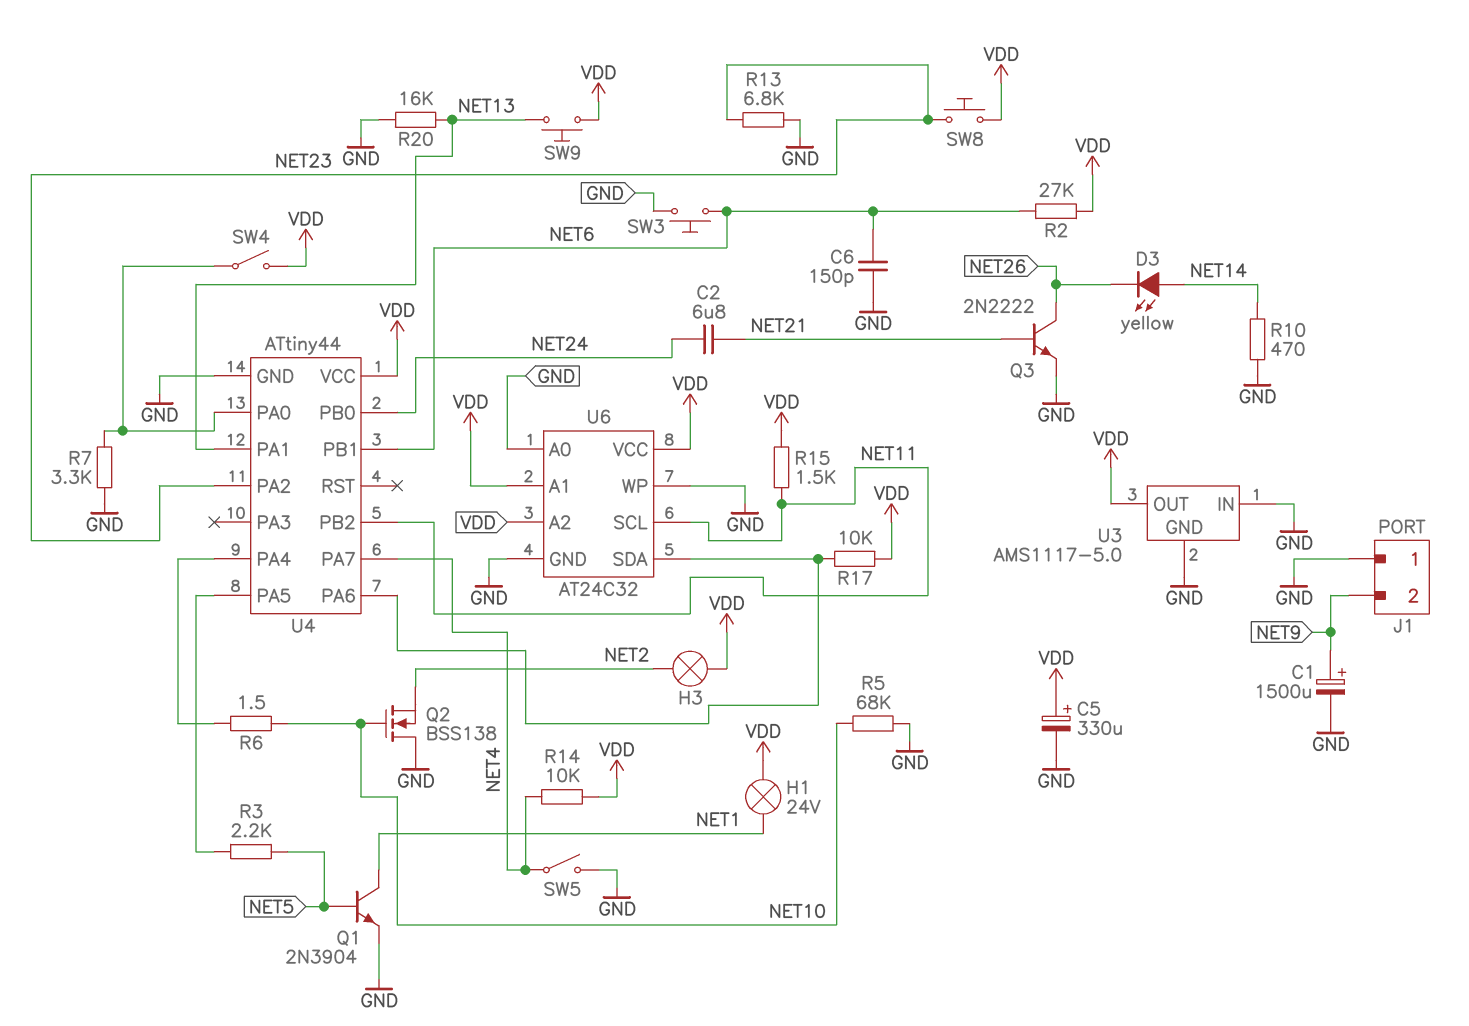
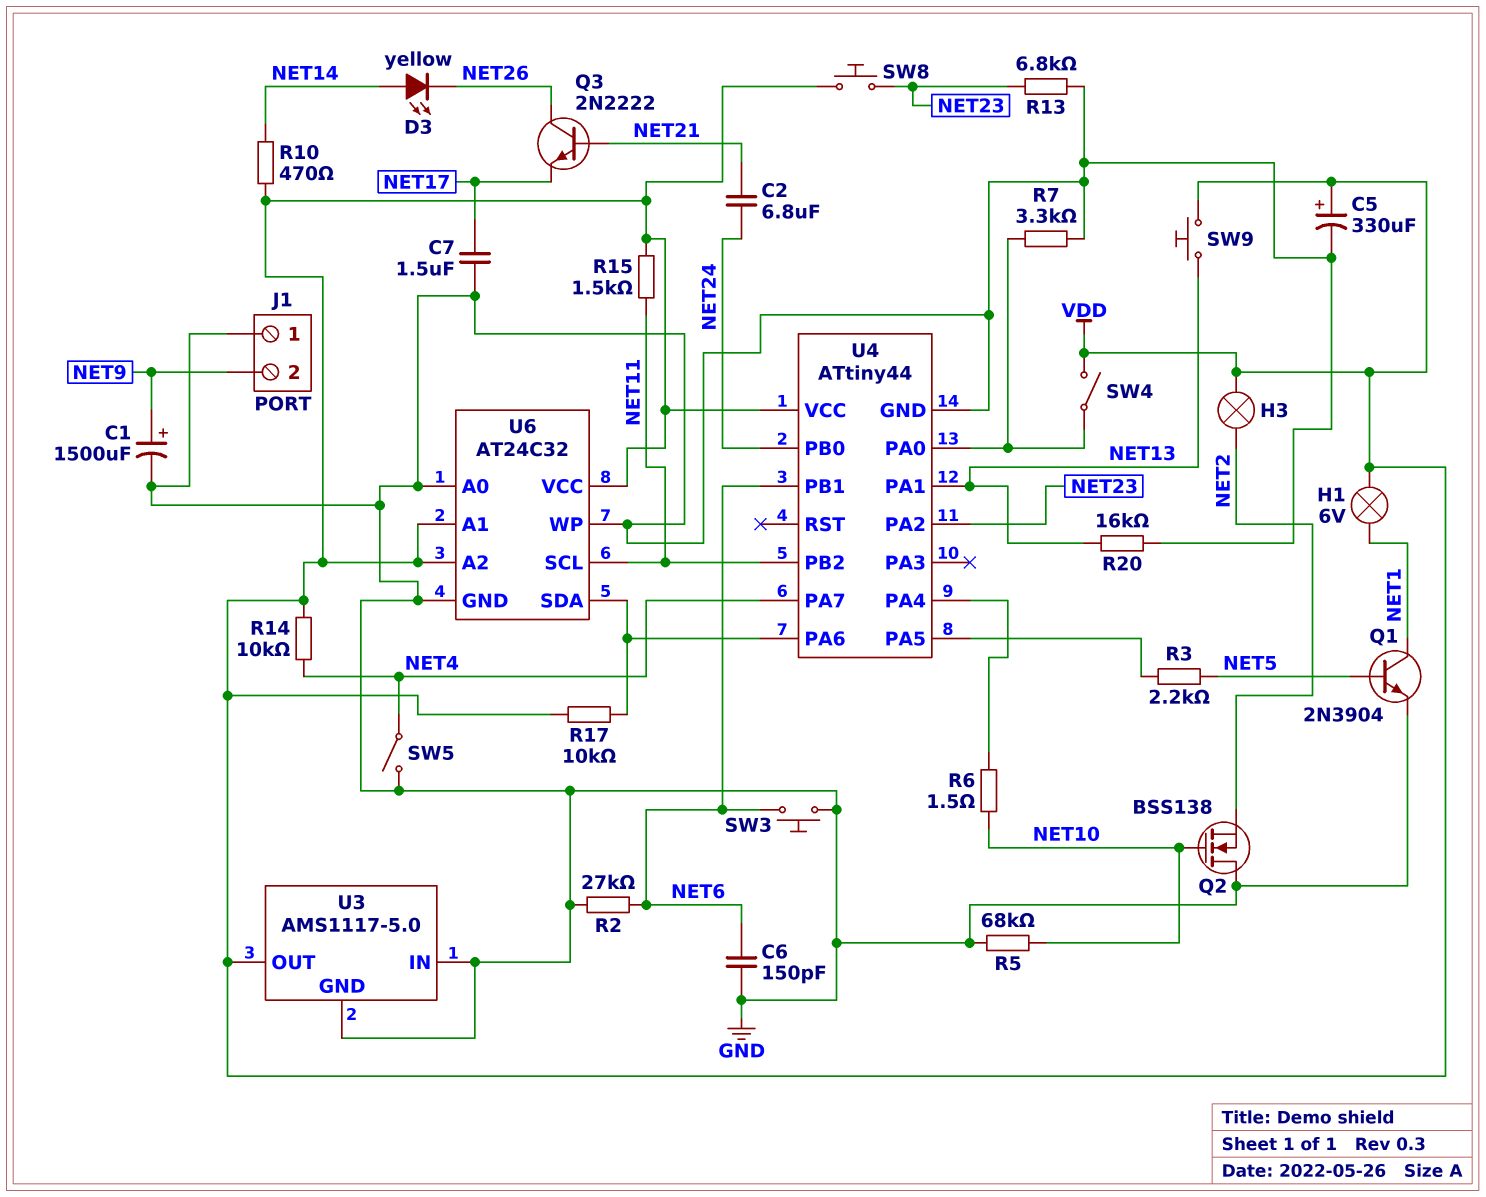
C7: none -> 1.5uF (GND, NET17)
H1: lamp 24V (NET1, VDD) -> lamp 6V (NET1, VDD)
Q3: NPN 2N2222 (B NET21, C NET26, E GND) -> NPN 2N2222 (B NET21, C NET26, E NET17)
R2: 27k (NET6, VDD) -> 27k (GND, NET6)
R10: 470 (GND, NET14) -> 470 (NET14, VDD)

